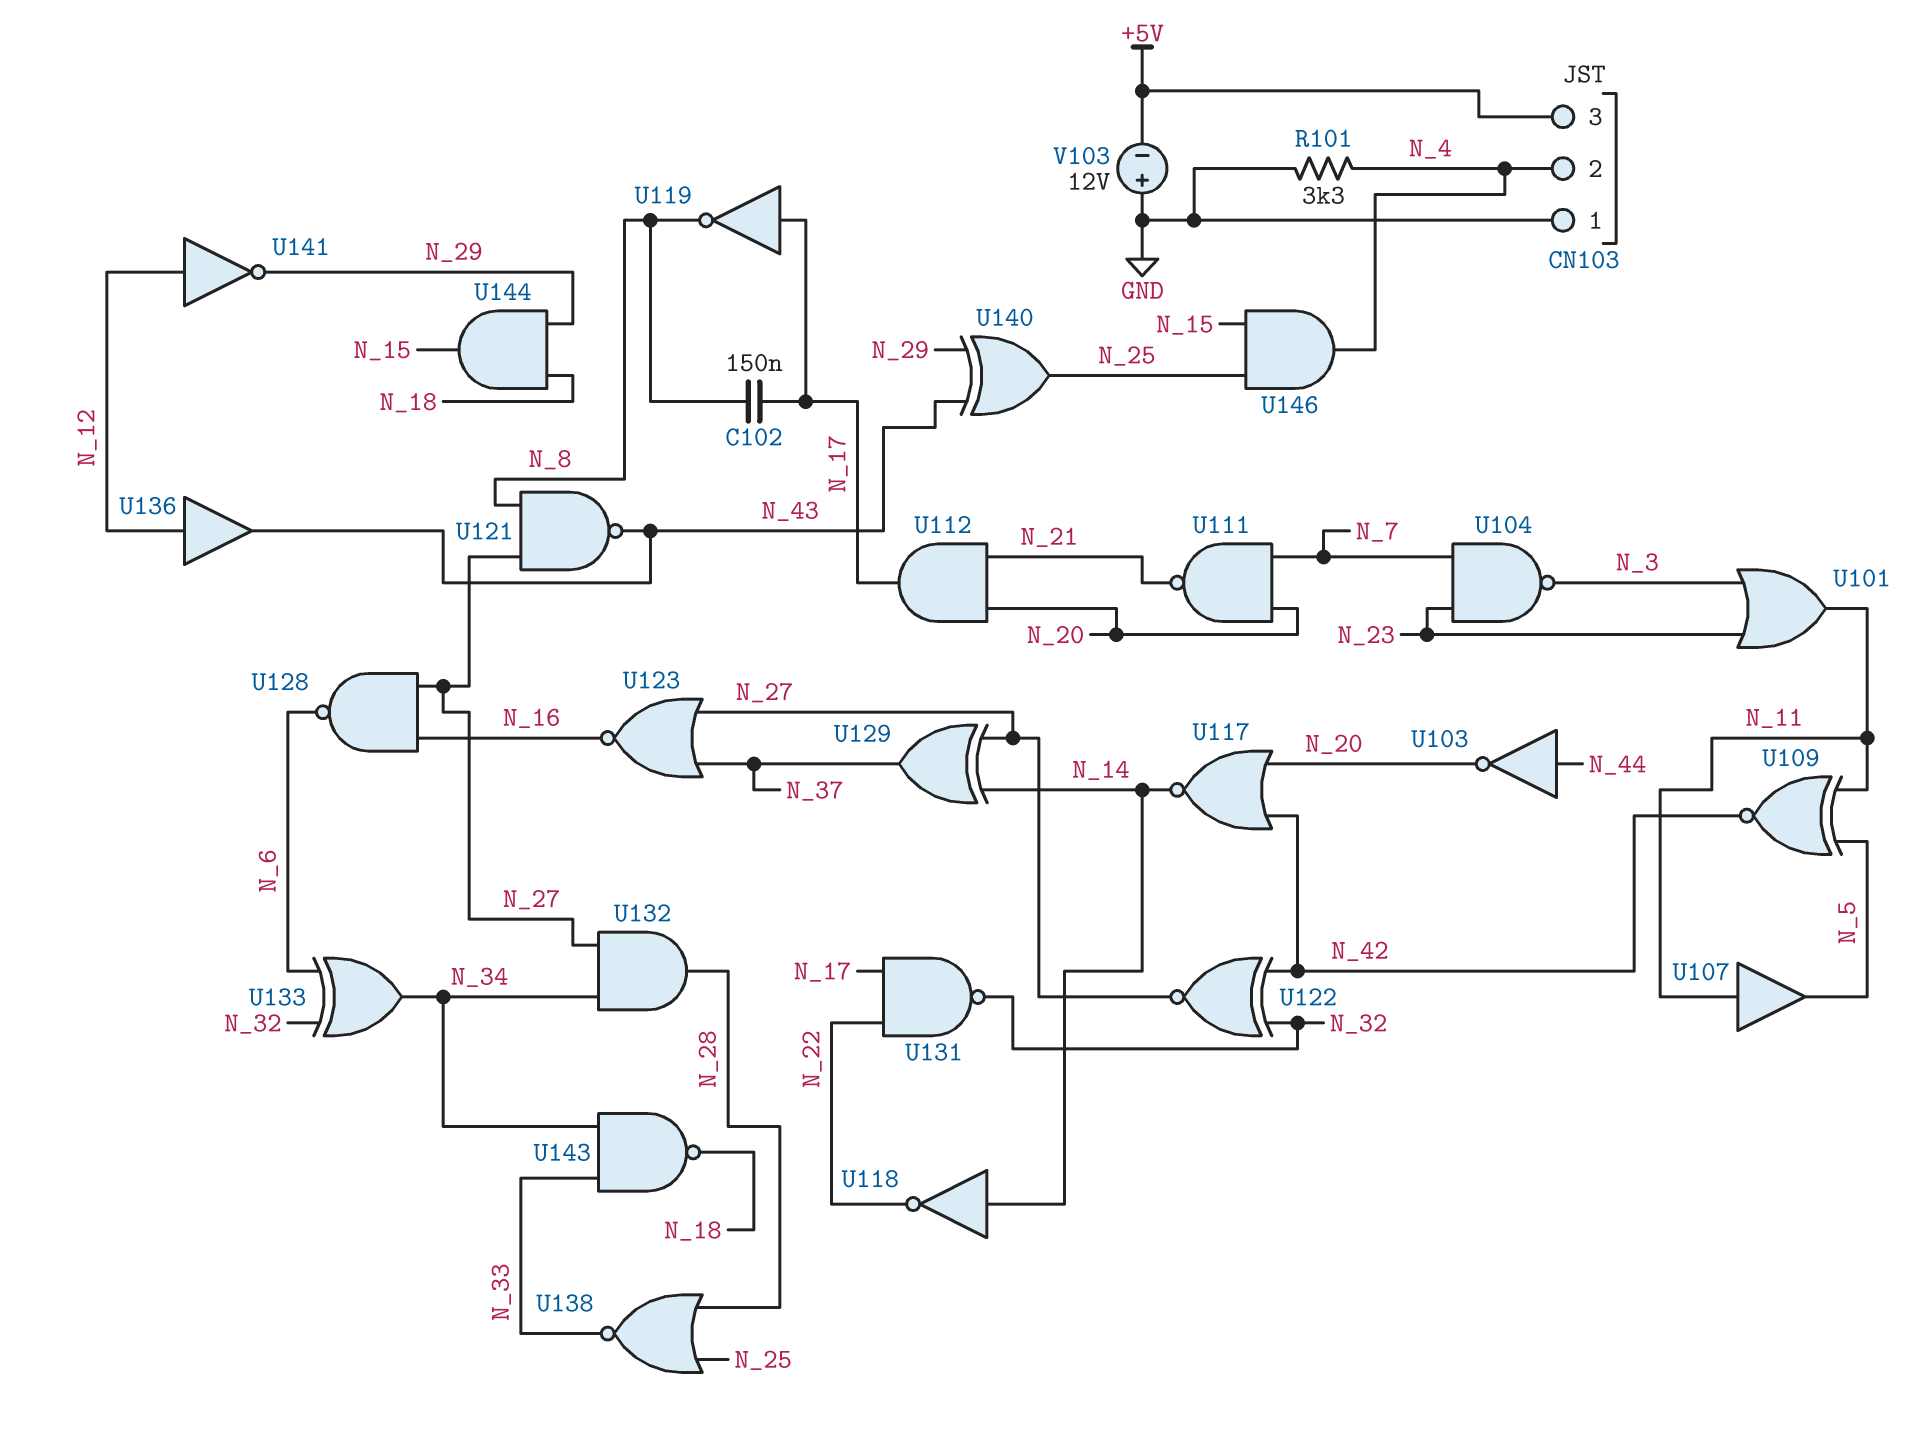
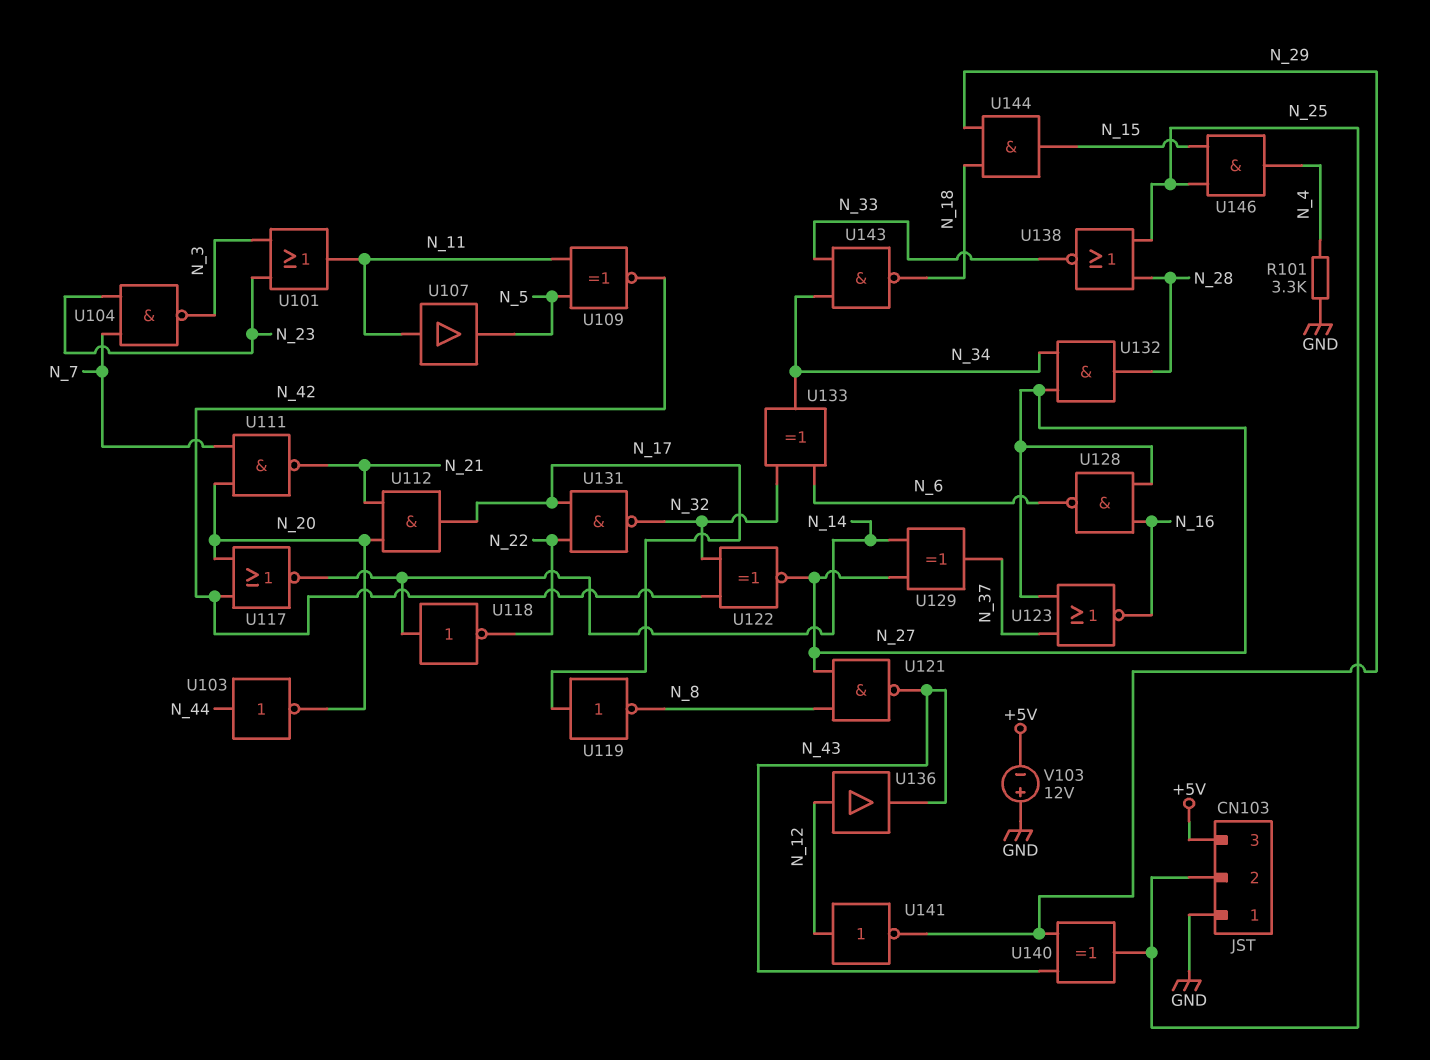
C102: 150nF (N_8, N_17) -> none
CN103 pin 2: N_4 -> N_25

